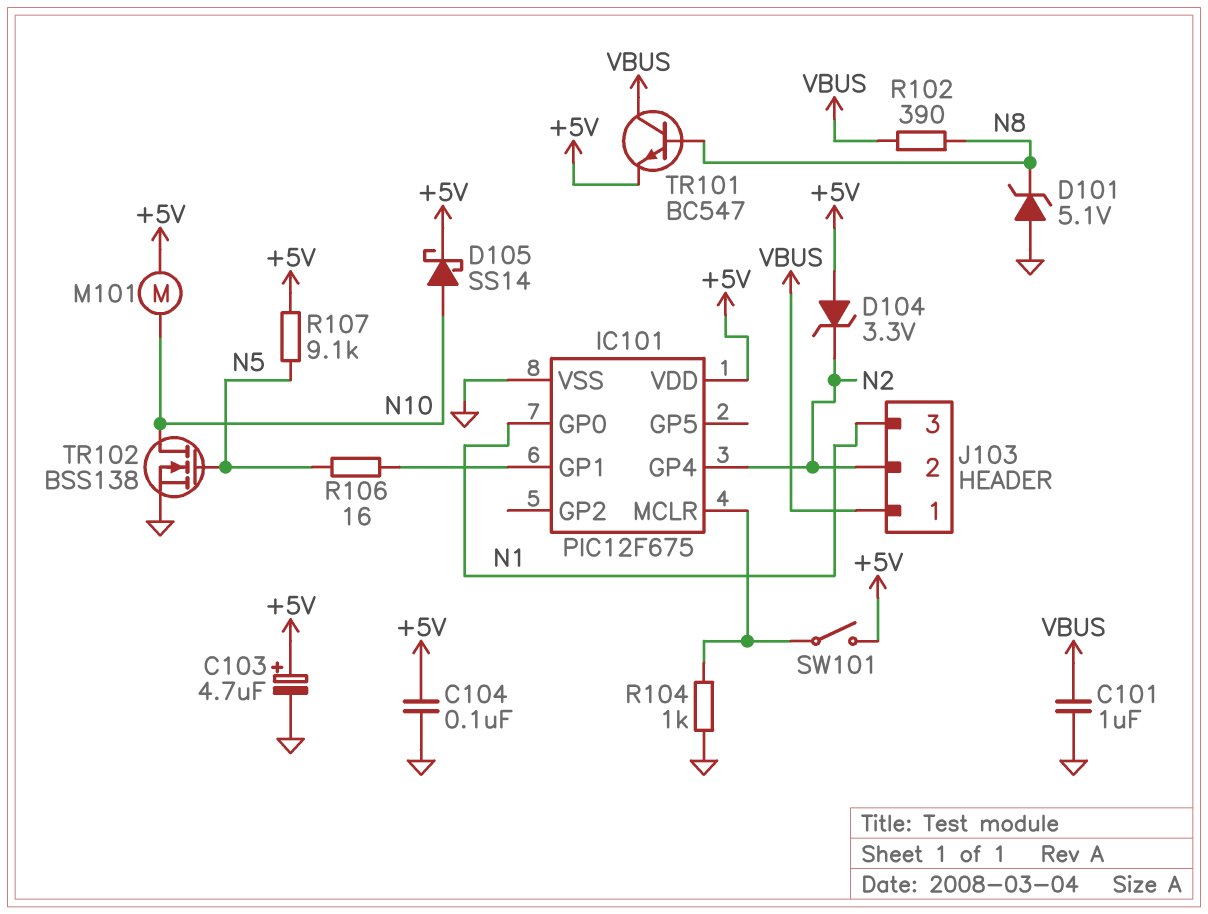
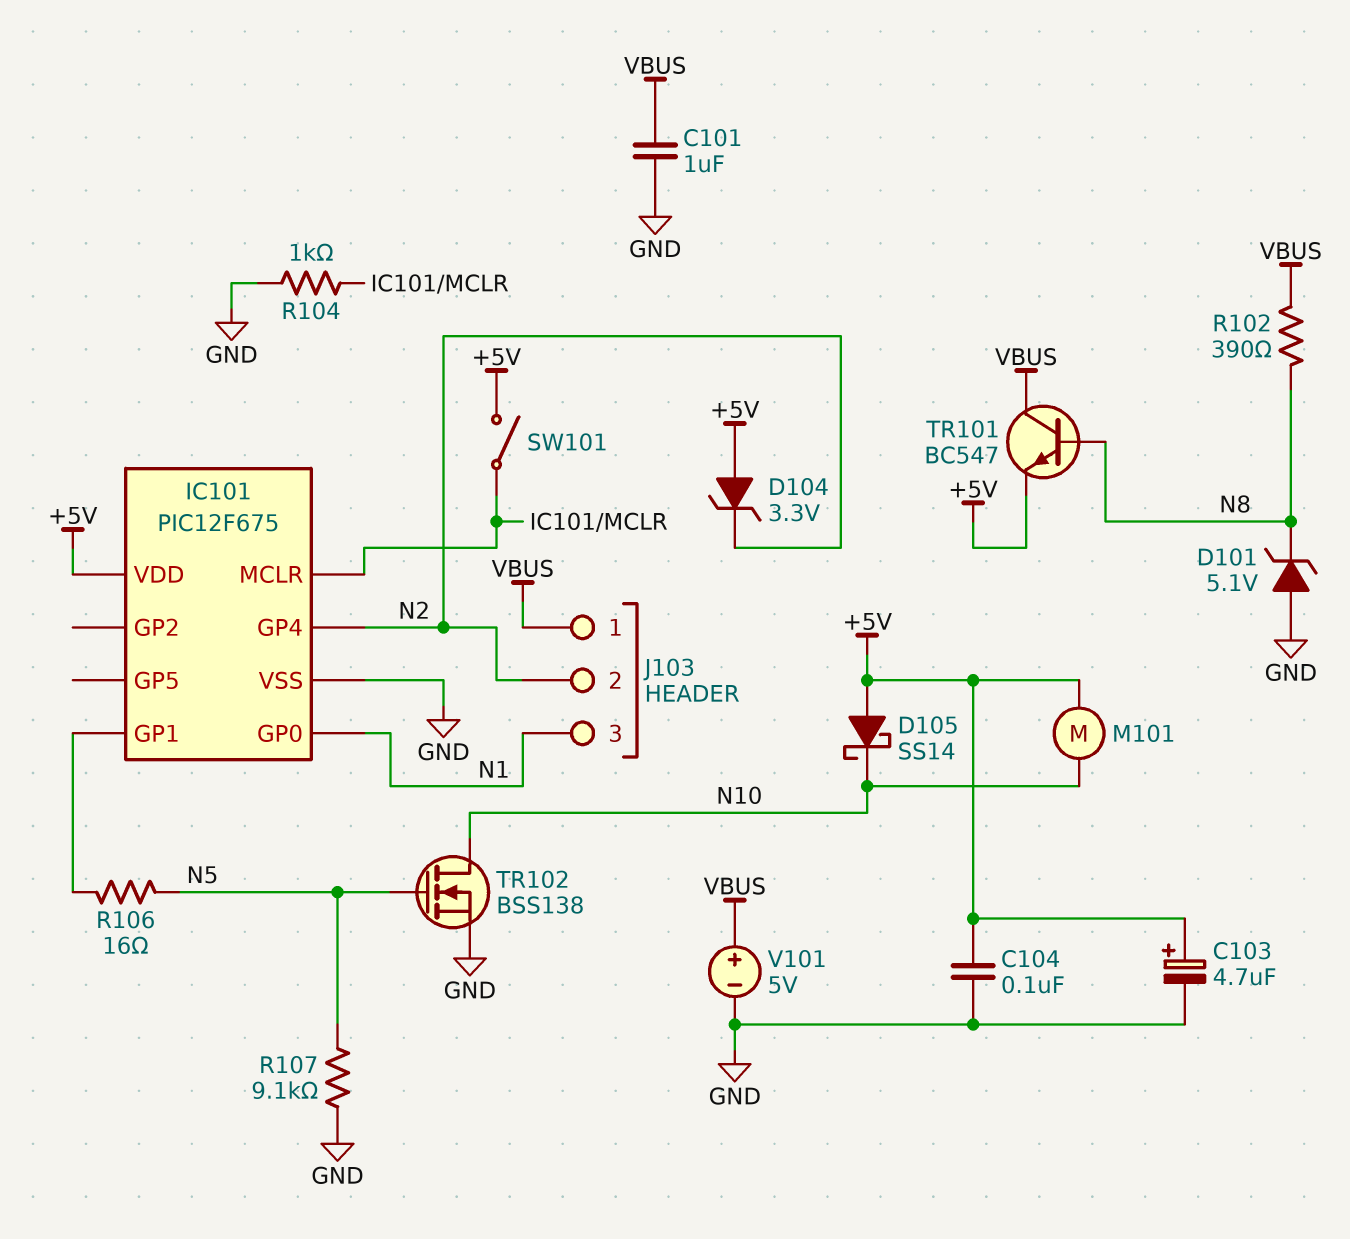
D105: schottky SS14 (A N10, K +5V) -> schottky SS14 (A +5V, K N10)
R107: 9.1k (+5V, N5) -> 9.1k (GND, N5)
V101: none -> 5V (plus VBUS, minus GND)

